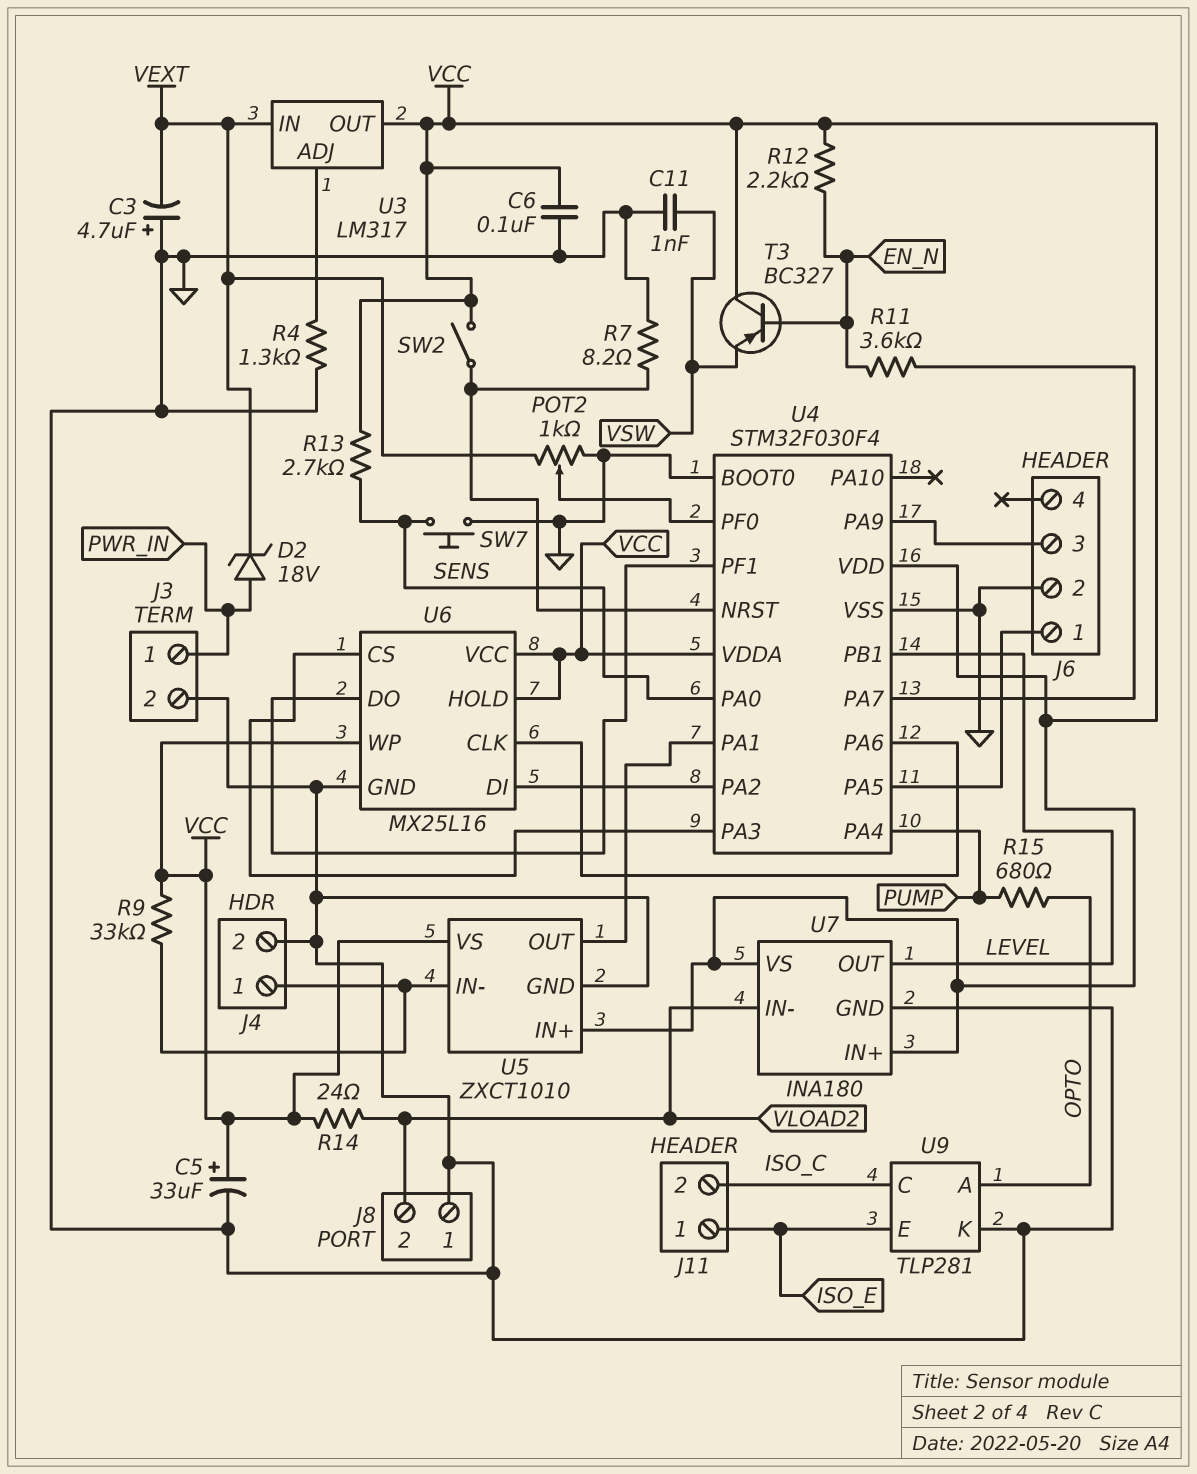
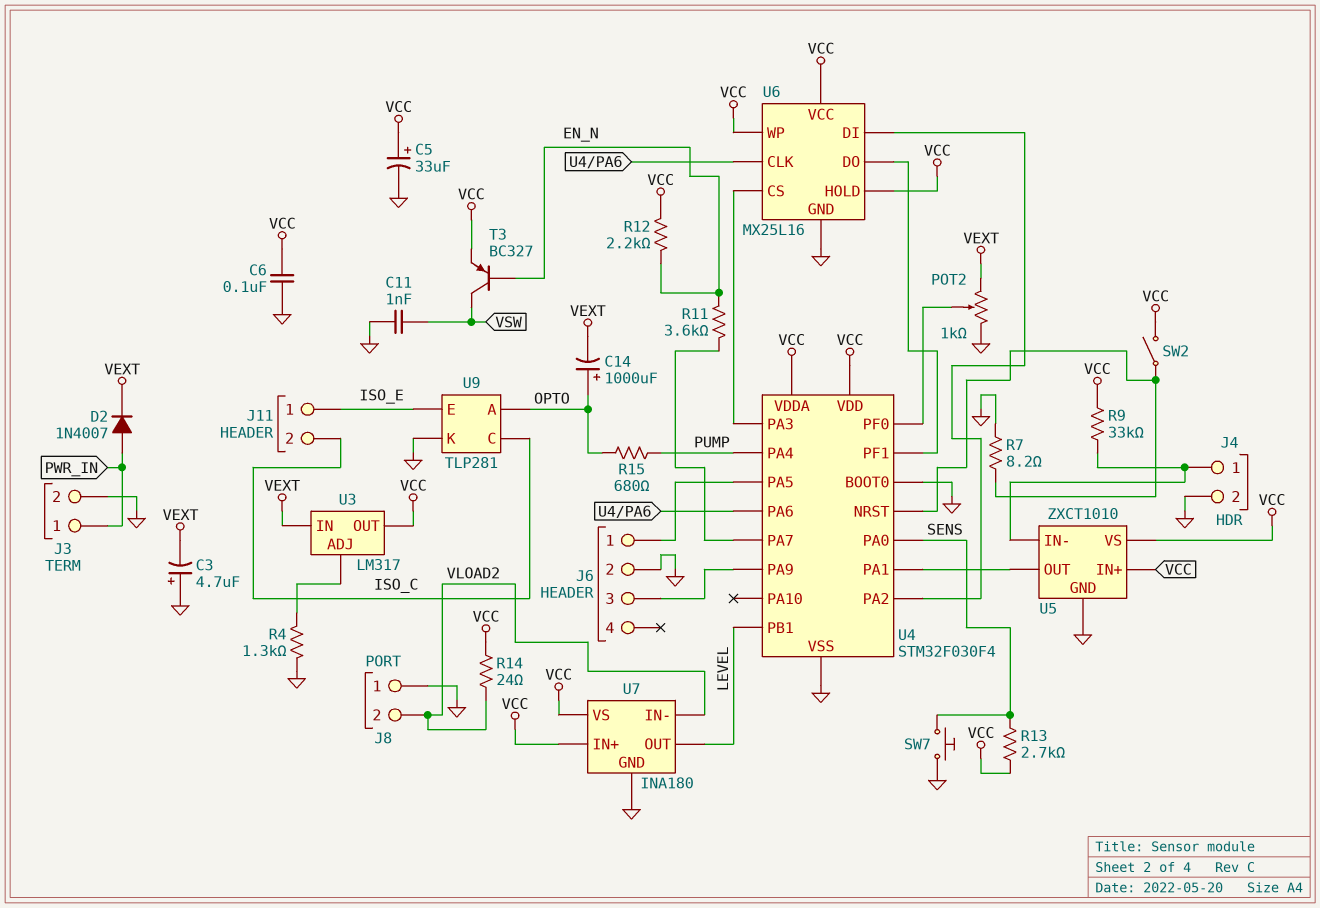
C14: none -> 1000uF (plus OPTO, minus VEXT)
D2: zener 18V (A PWR_IN, K VEXT) -> diode 1N4007 (A PWR_IN, K VEXT)
T3: PNP BC327 (B EN_N, C VCC, E VSW) -> PNP BC327 (B EN_N, C VSW, E VCC)

